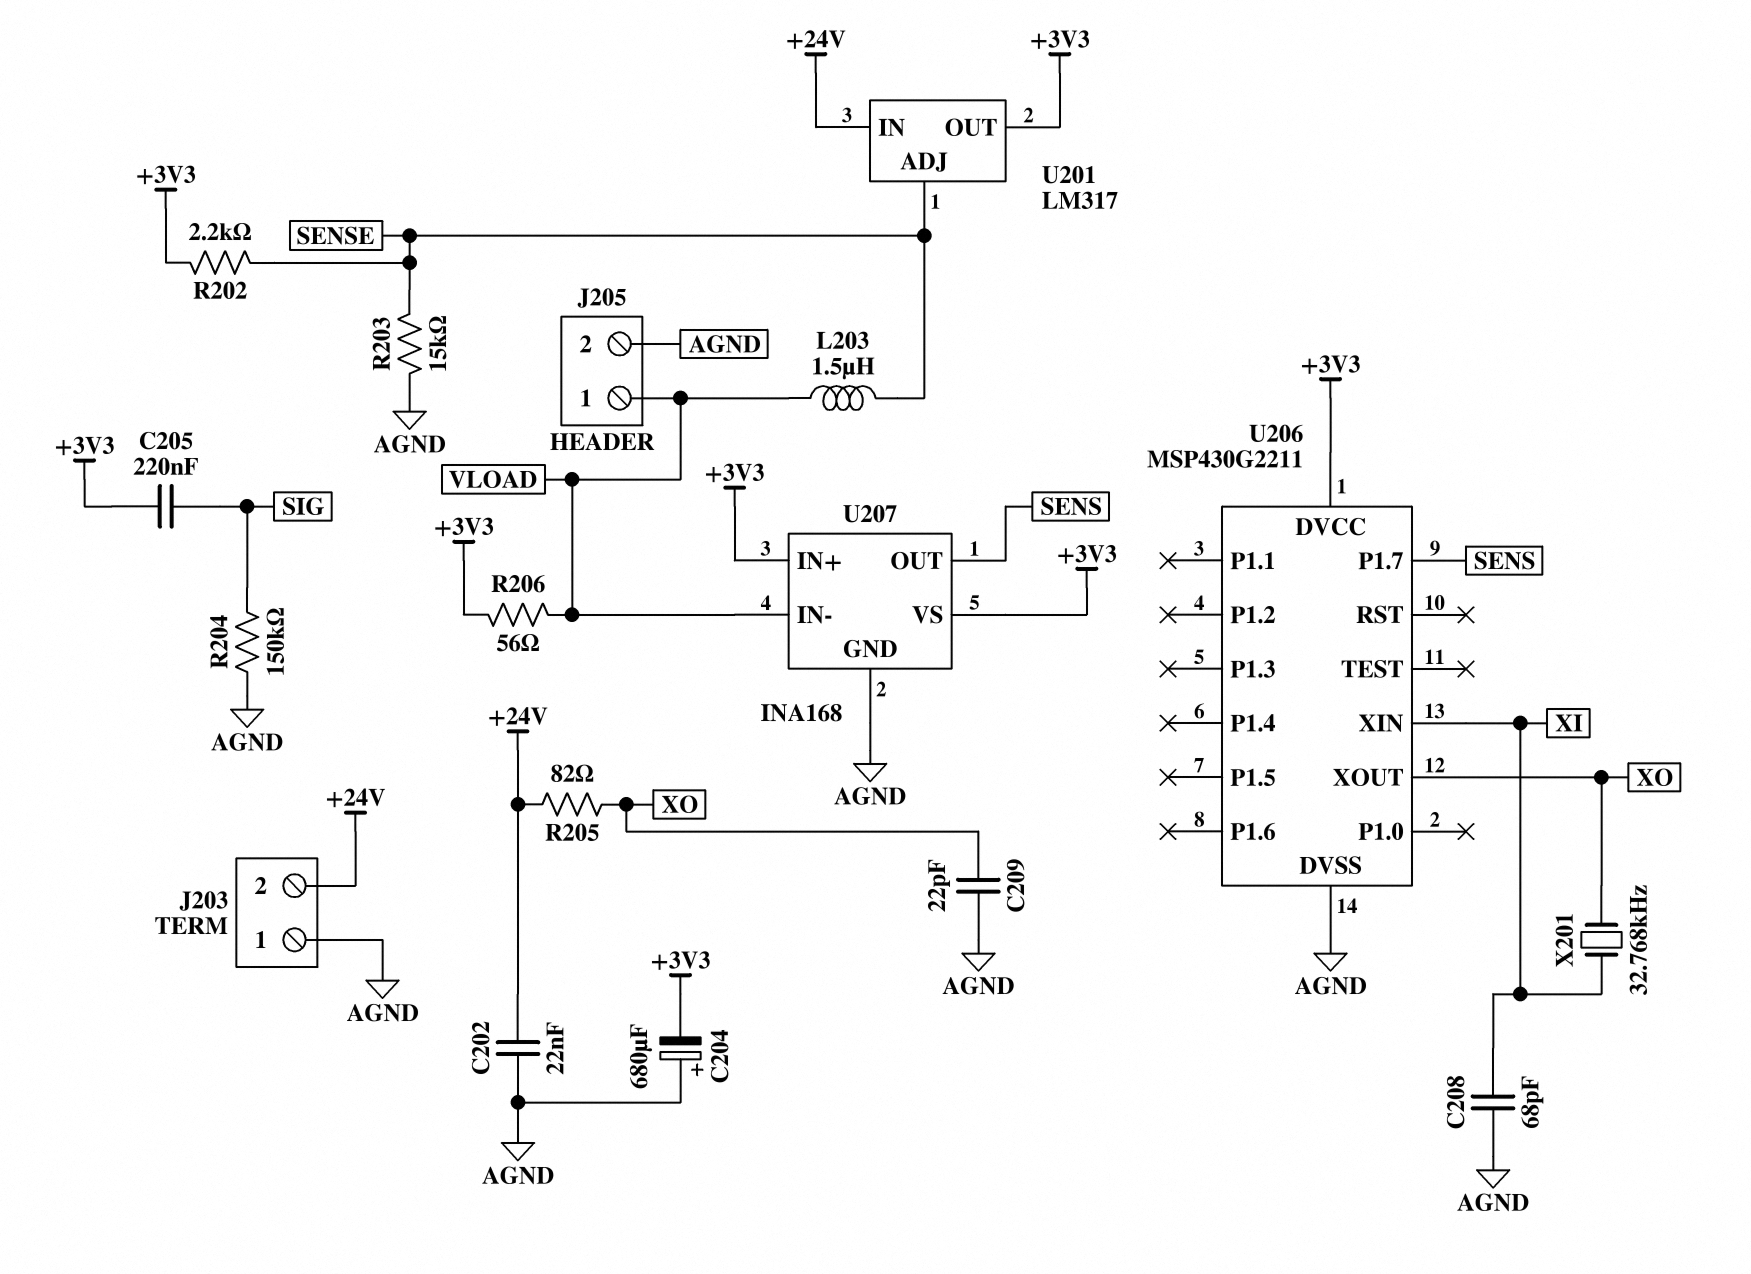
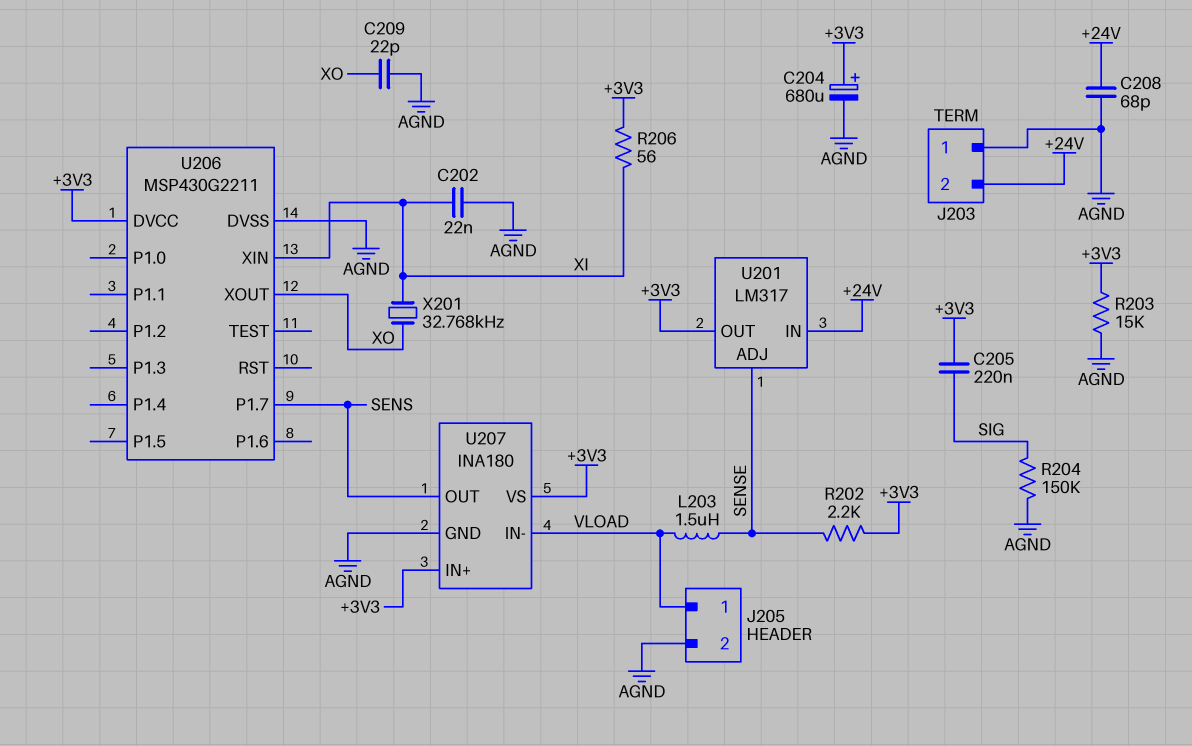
C202: 22nF (+24V, AGND) -> 22nF (AGND, XI)
C204: 680uF (plus AGND, minus +3V3) -> 680uF (plus +3V3, minus AGND)
C208: 68pF (AGND, XI) -> 68pF (+24V, AGND)
R203: 15k (AGND, SENSE) -> 15k (+3V3, AGND)
R205: 82 (+24V, XO) -> none
R206: 56 (+3V3, VLOAD) -> 56 (+3V3, XI)
U207: INA168 -> INA180

